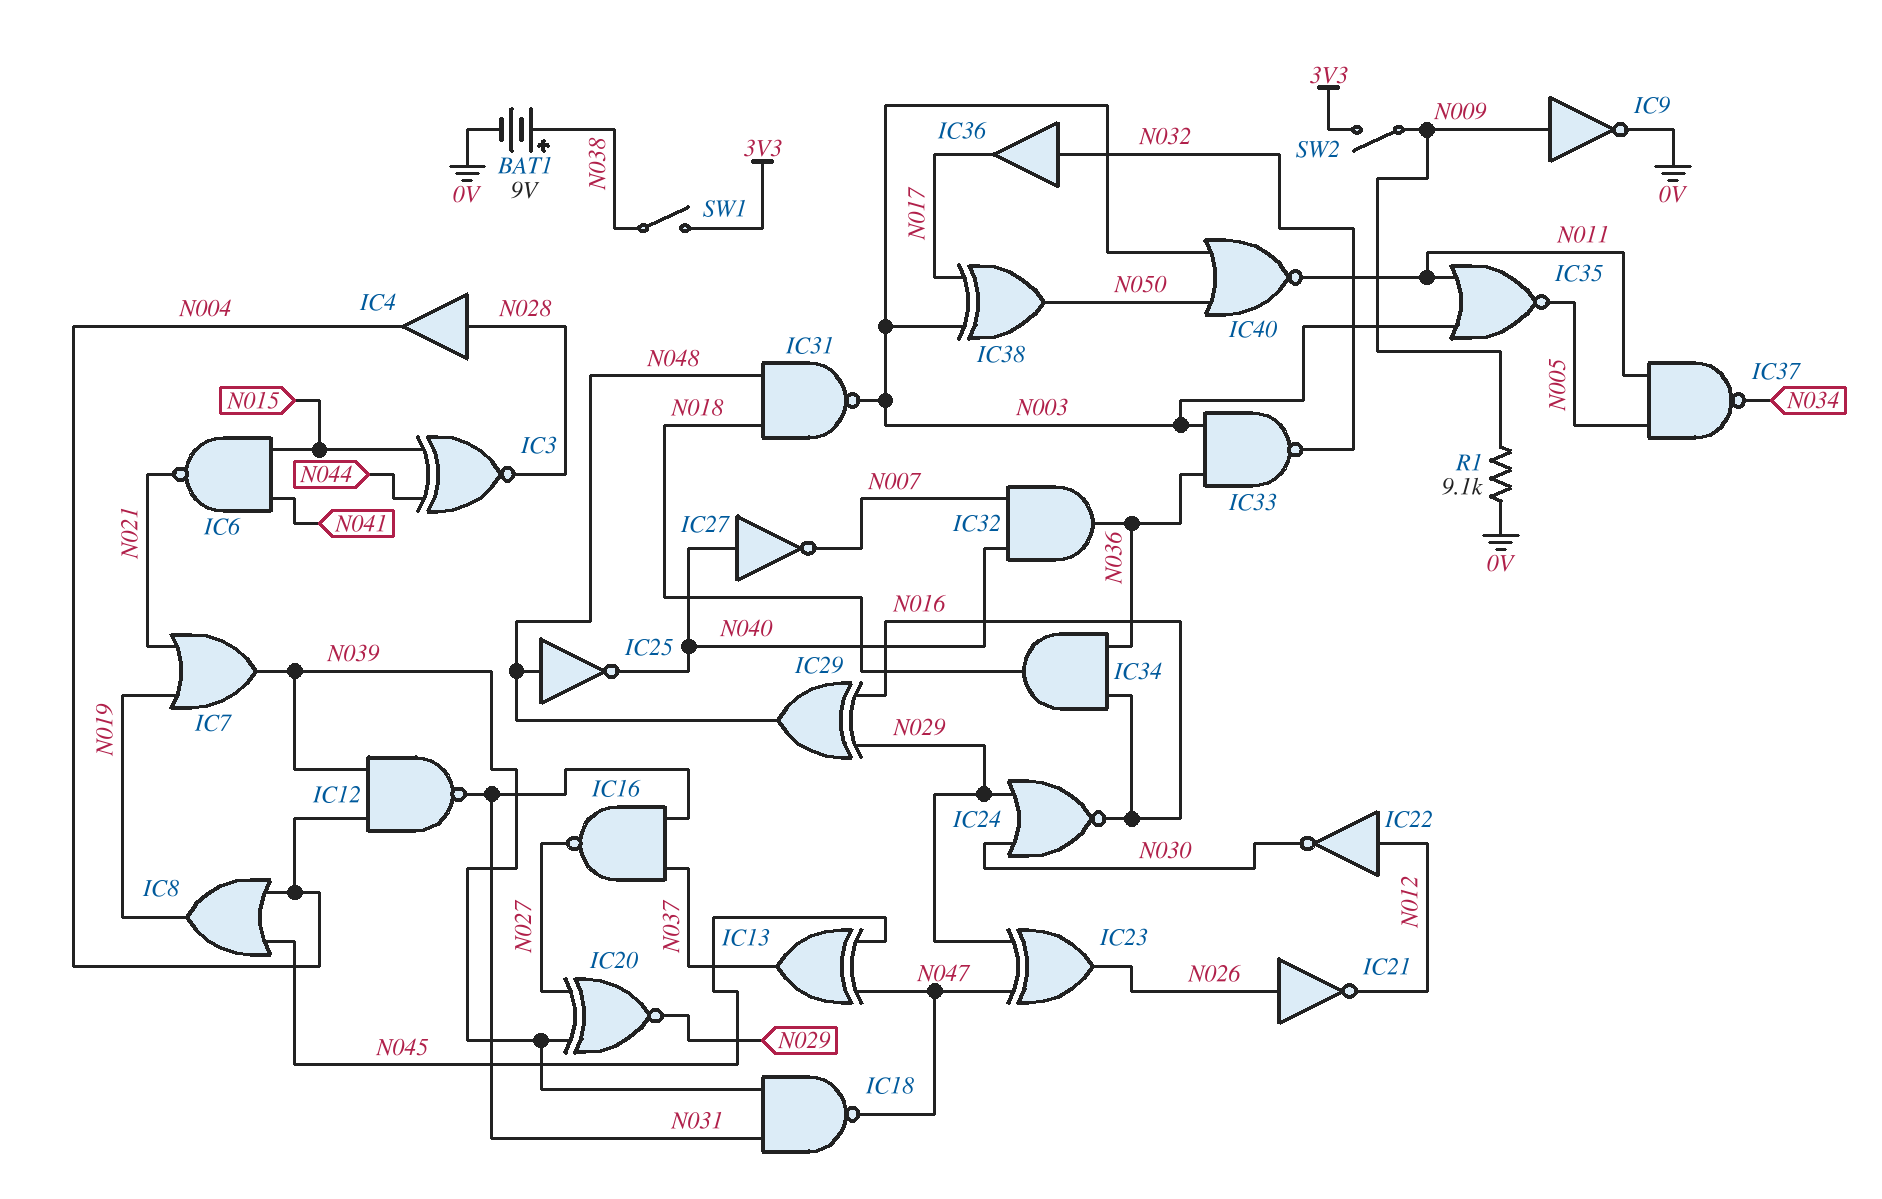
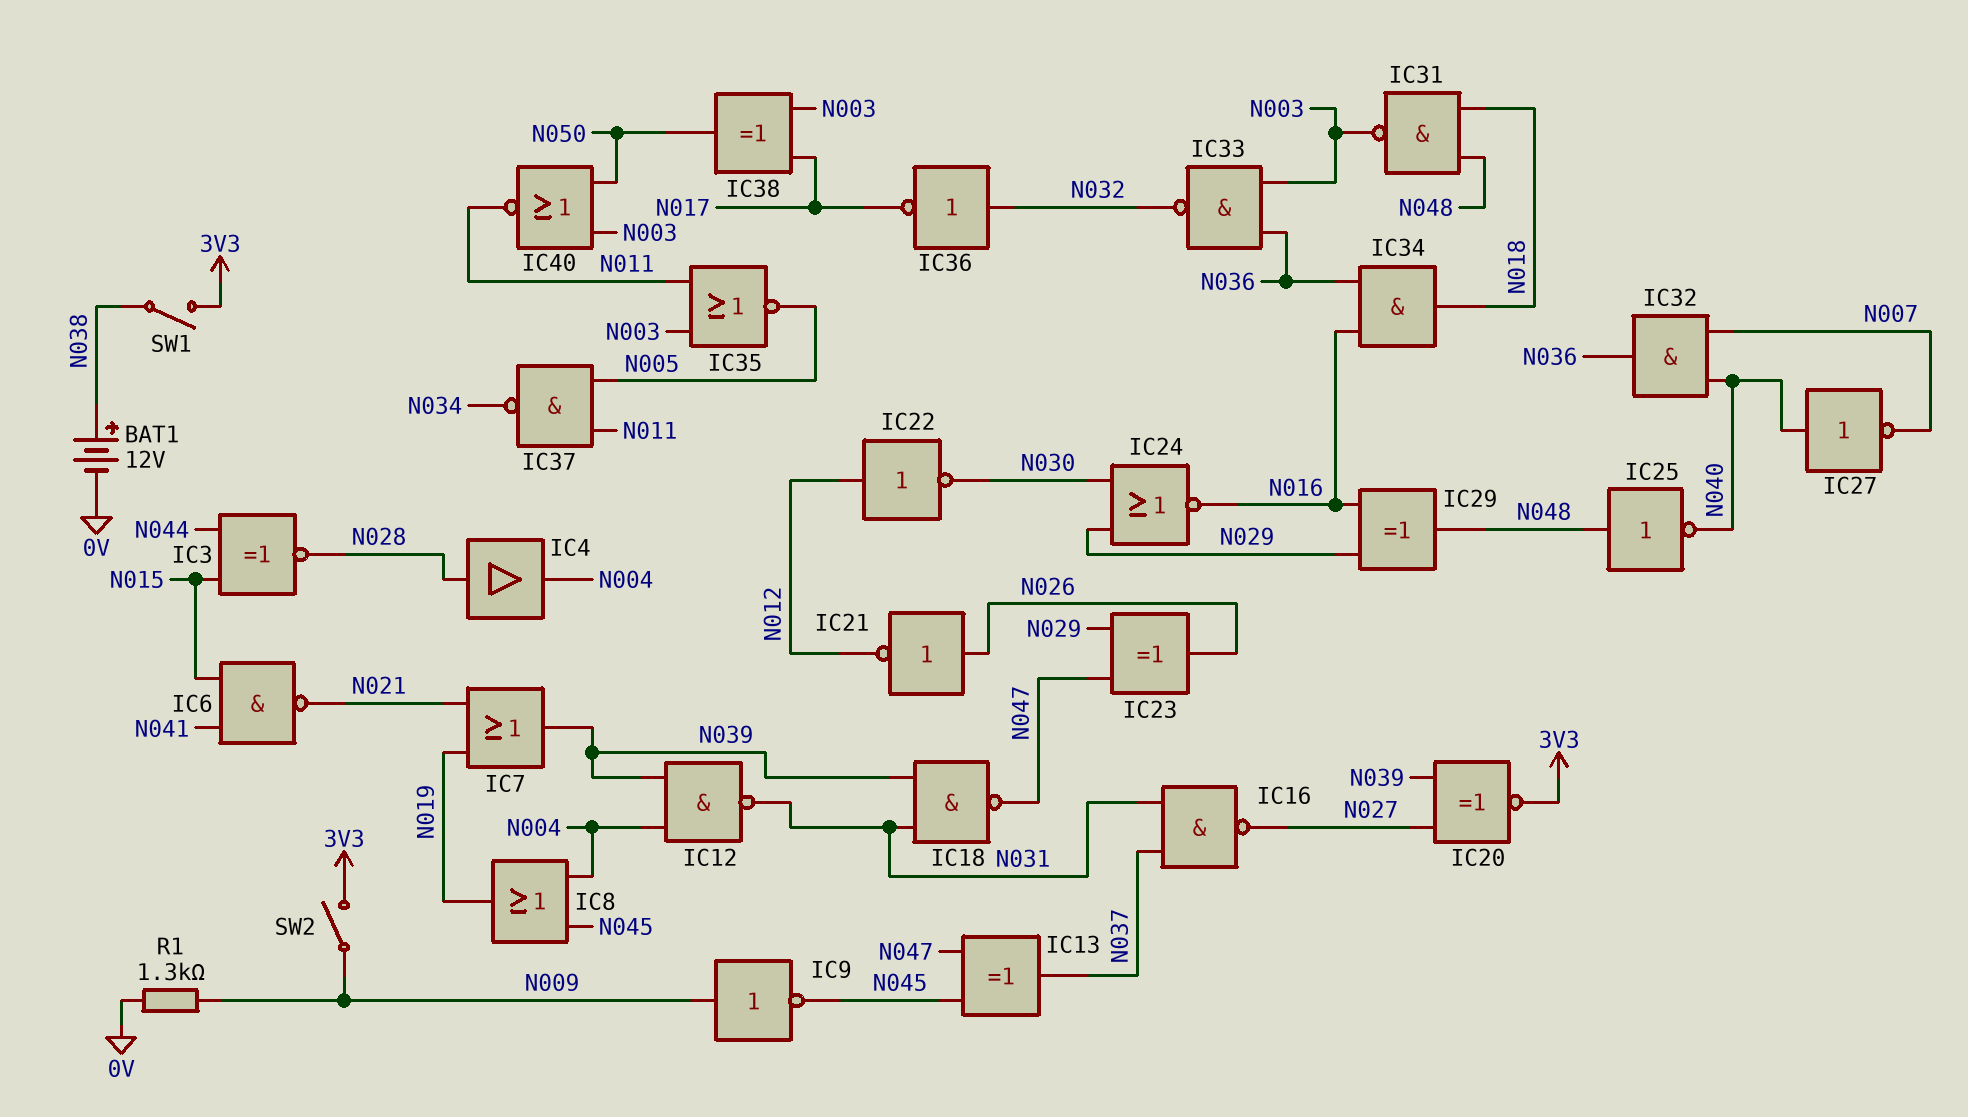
BAT1: 9V (plus N038, minus 0V) -> 12V (plus N038, minus 0V)
IC9: NOT (in N009, out 0V) -> NOT (in N009, out N045)
IC20: XNOR (in N027, in N039, out N029) -> XNOR (in N027, in N039, out 3V3)
IC36: buffer (in N032, out N017) -> NOT (in N032, out N017)
R1: 9.1k (0V, N009) -> 1.3k (0V, N009)

